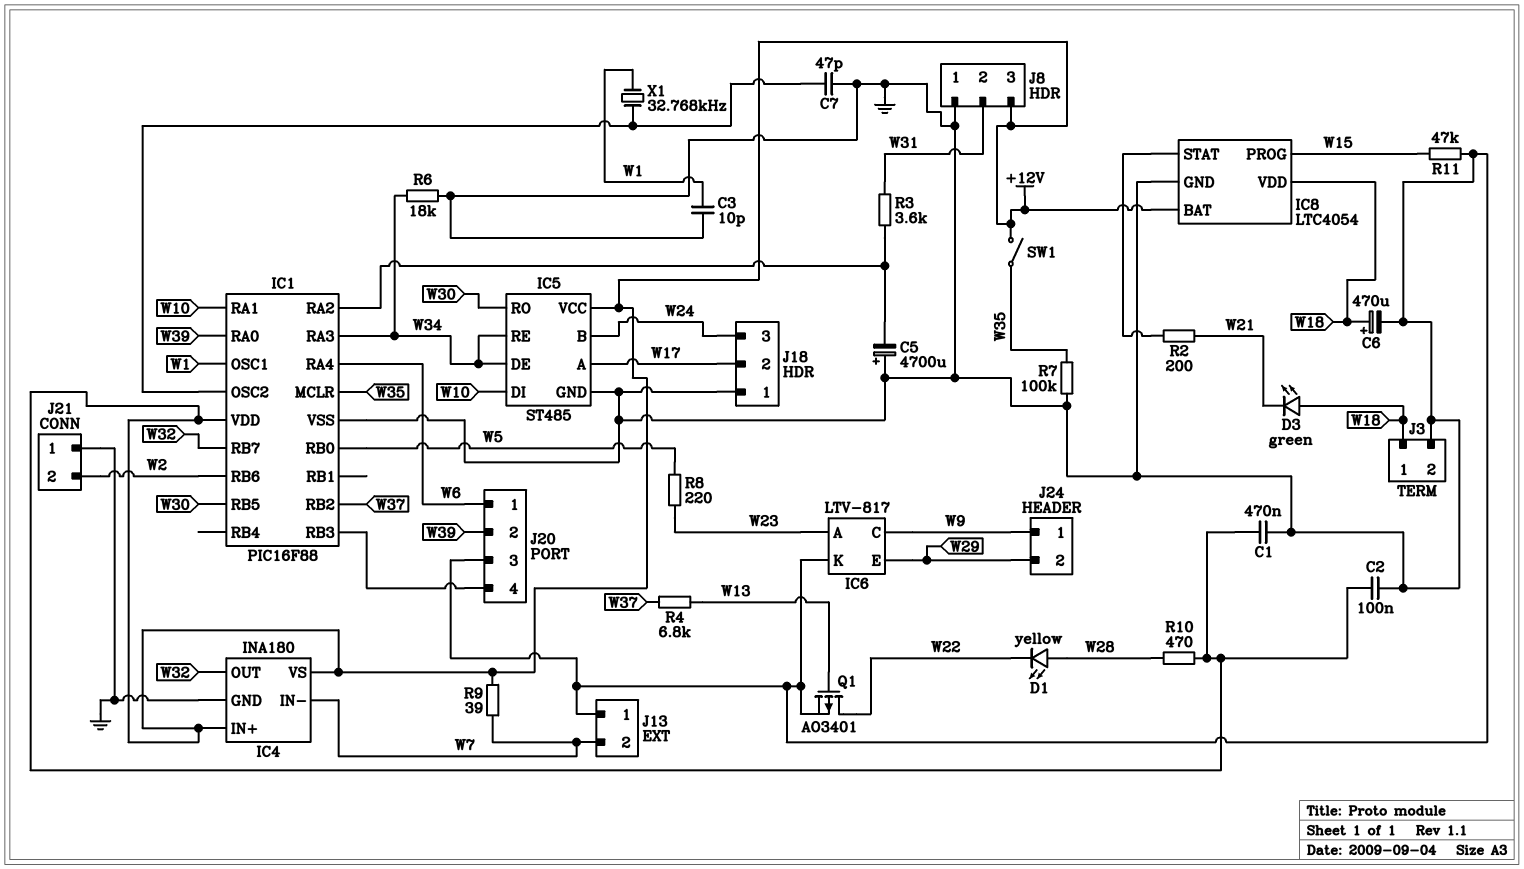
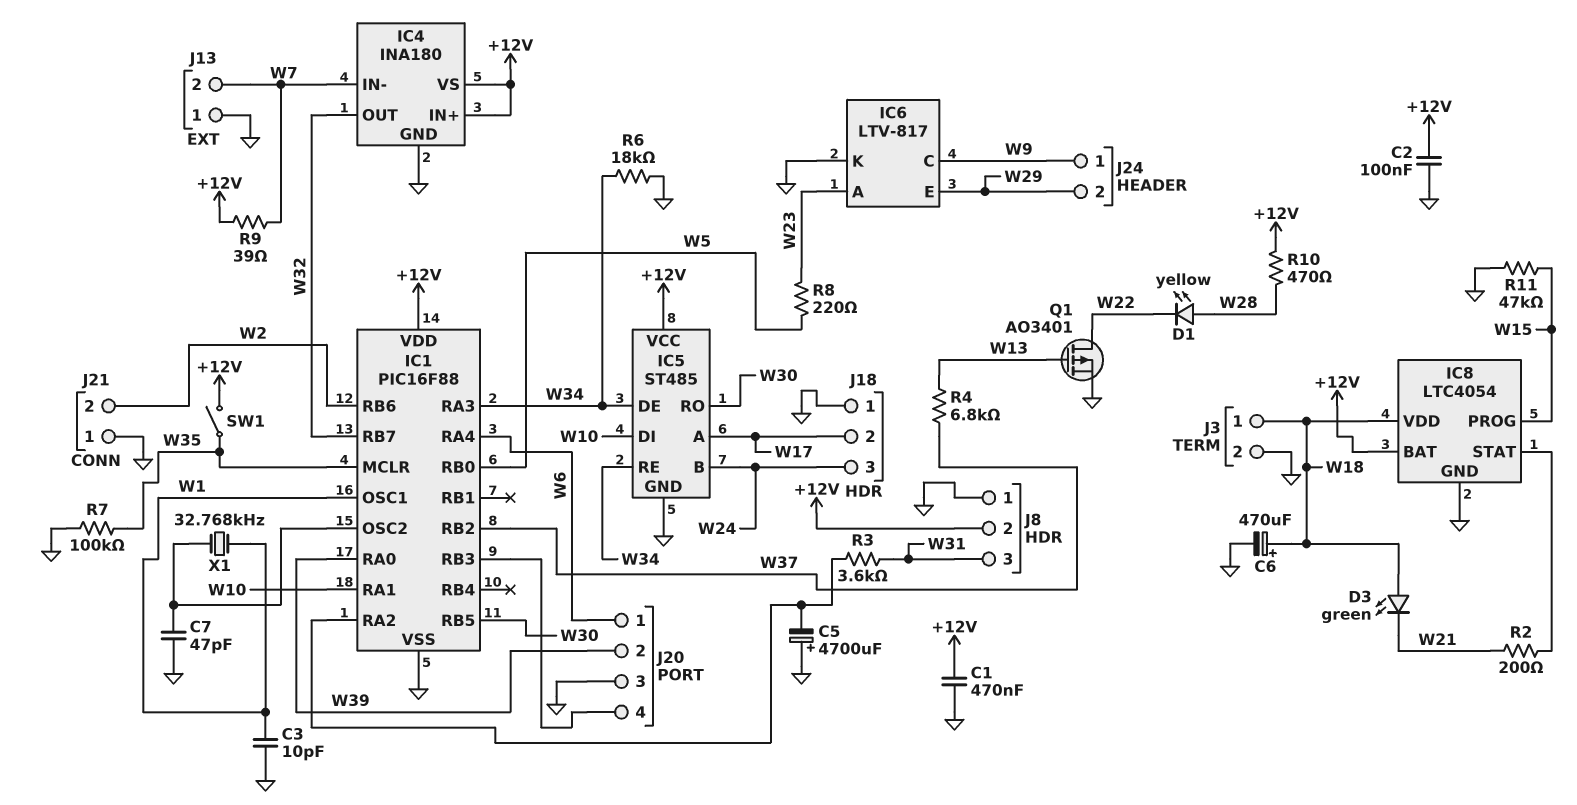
J8 pin 2: W31 -> +12V
J8 pin 3: +12V -> W31

